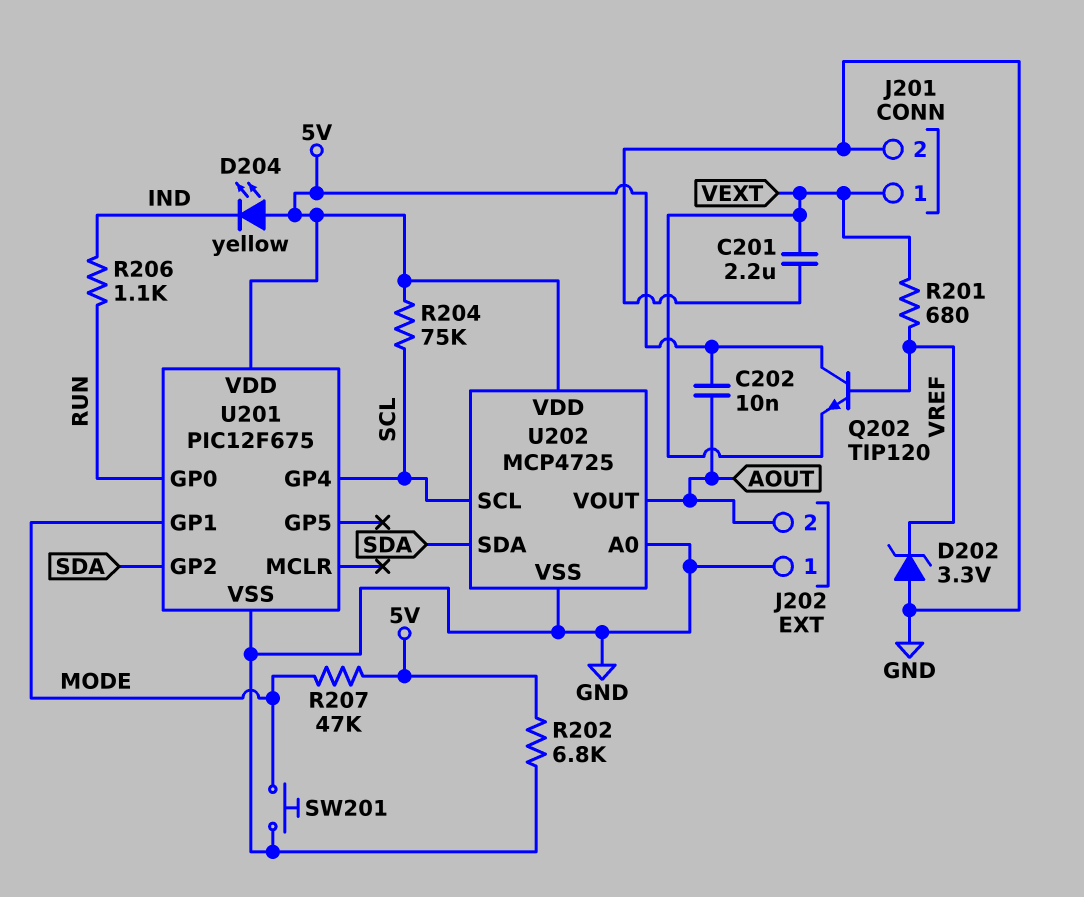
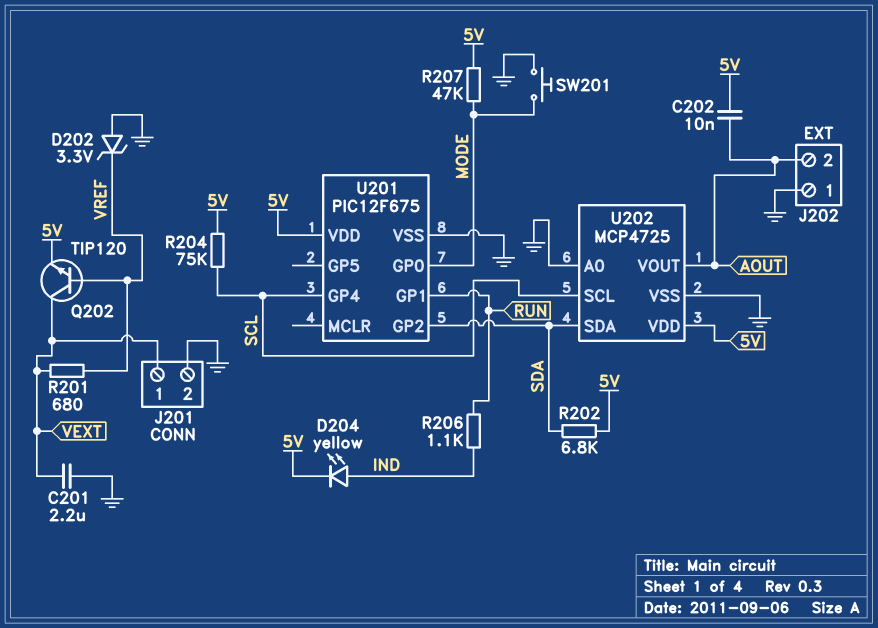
D204: LED yellow (A 5V, K IND) -> LED yellow (A IND, K 5V)
Q202: NPN TIP120 (B VREF, C 5V, E VEXT) -> NPN TIP120 (B VREF, C VEXT, E 5V)
R202: 6.8k (5V, GND) -> 6.8k (5V, SDA)
U201 pin GP0: RUN -> MODE
U201 pin GP1: MODE -> RUN

